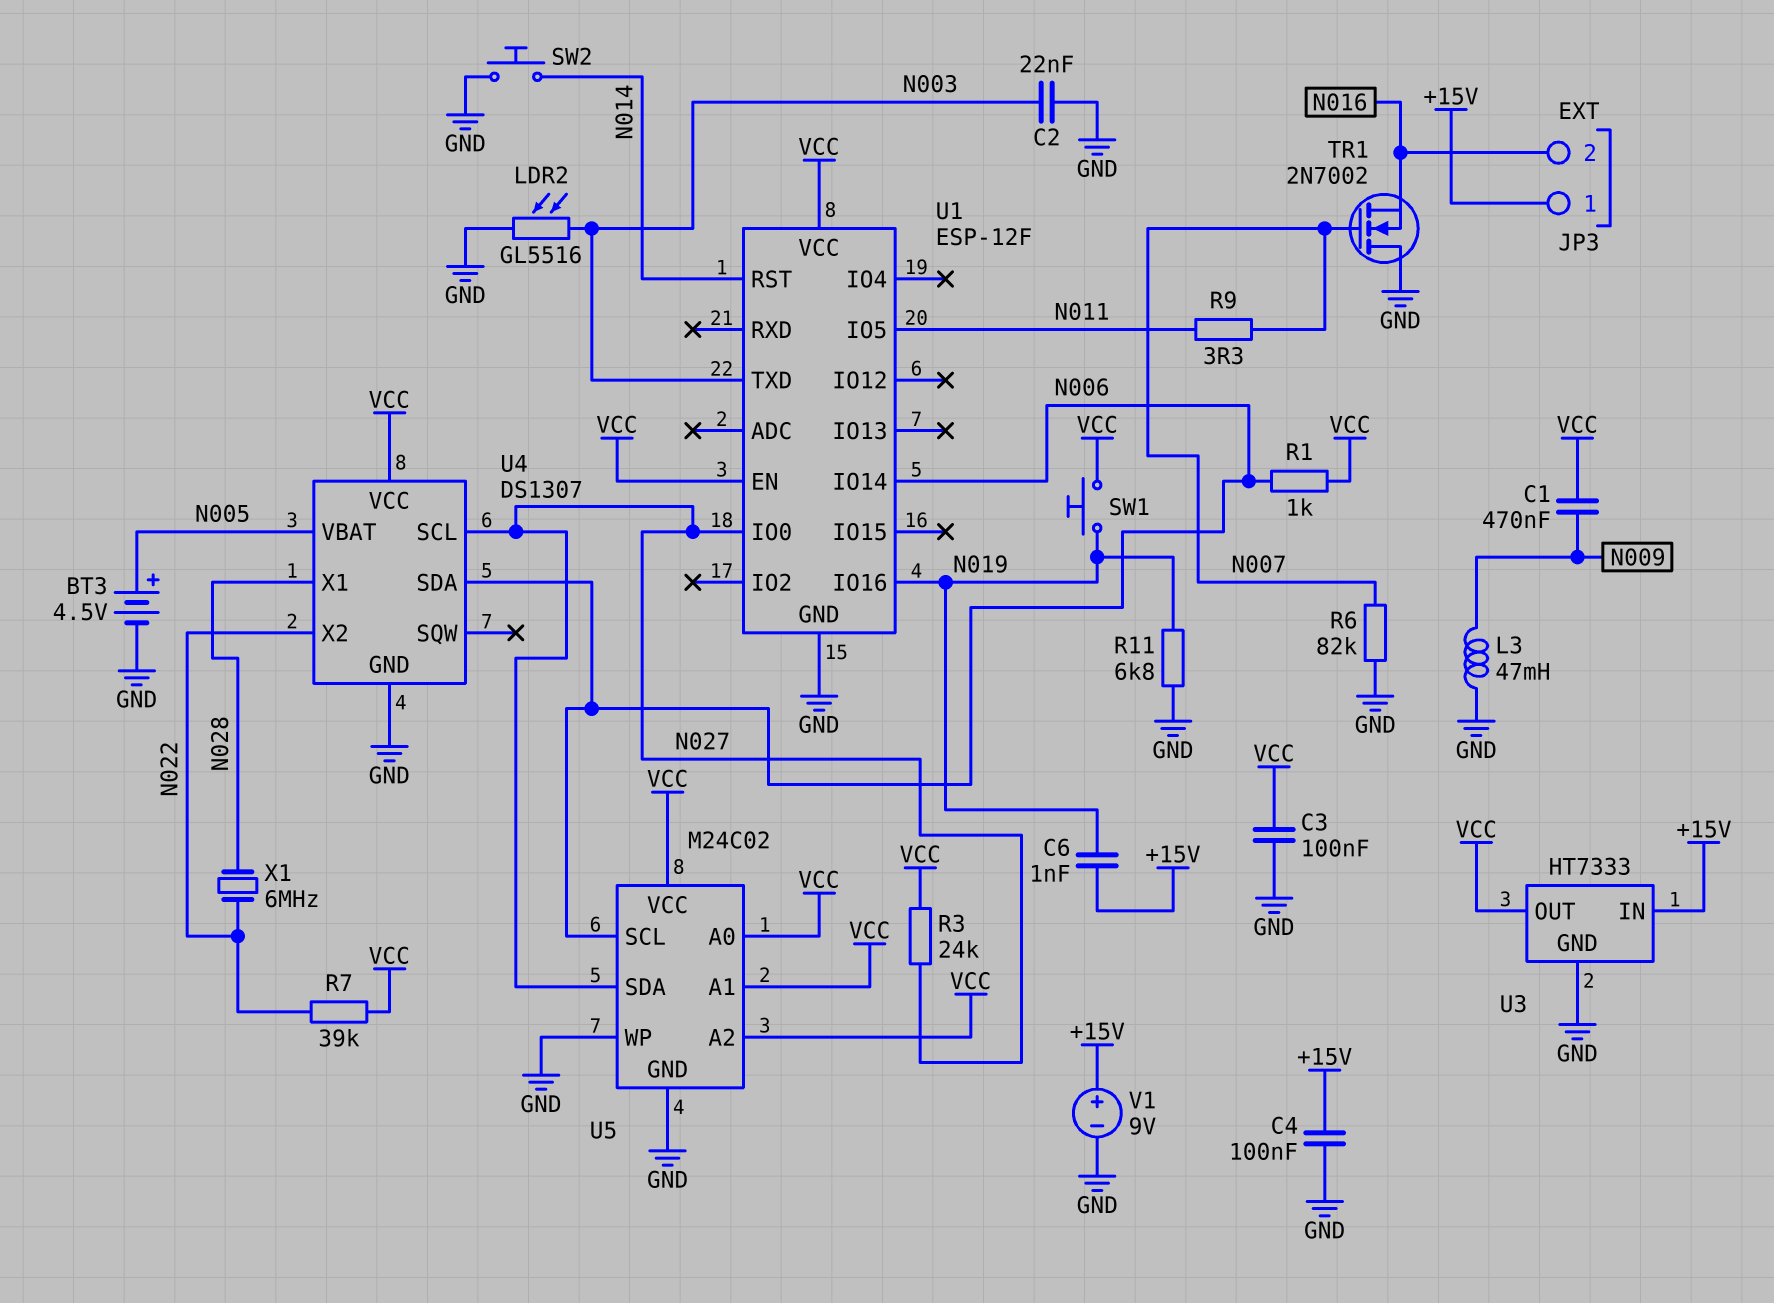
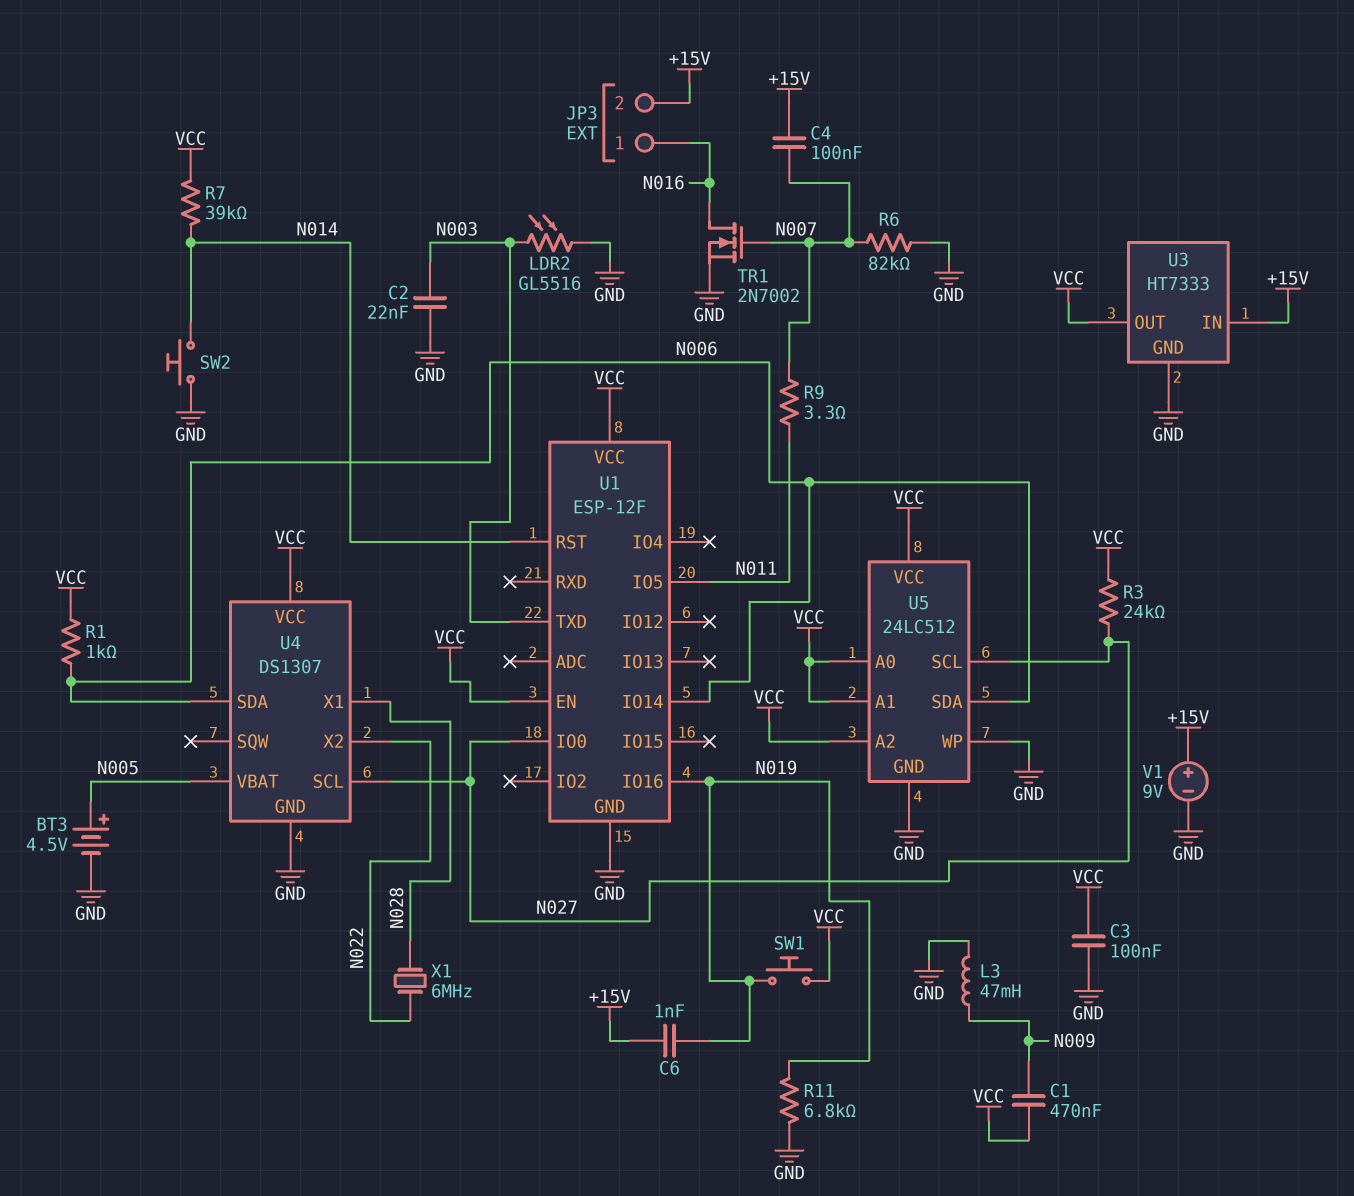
C4: 100nF (+15V, GND) -> 100nF (+15V, N007)
JP3 pin 1: +15V -> N016
JP3 pin 2: N016 -> +15V
R7: 39k (N022, VCC) -> 39k (N014, VCC)
TR1: NMOS 2N7002 (G N007, D GND, S N016) -> NMOS 2N7002 (G N007, D N016, S GND)
U5: M24C02 -> 24LC512
U5 pin SCL: N006 -> N027
U5 pin SDA: N027 -> N006

